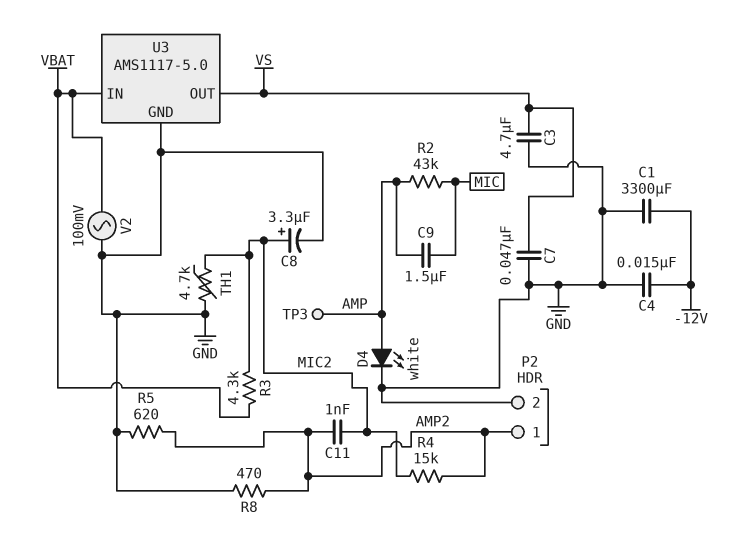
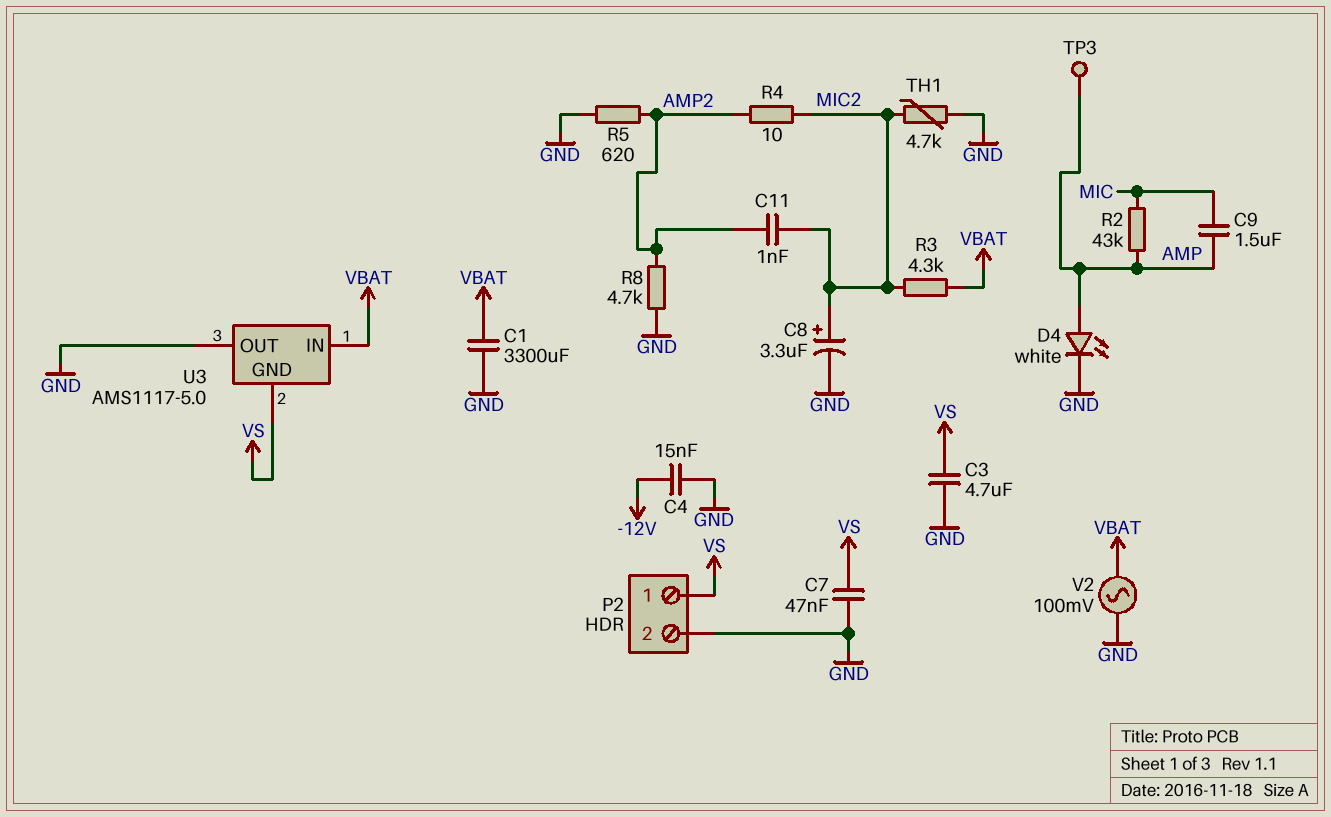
C1: 3300uF (-12V, GND) -> 3300uF (GND, VBAT)
P2 pin 1: AMP2 -> VS
R4: 15k (AMP2, MIC2) -> 10 (AMP2, MIC2)
R8: 470 (AMP2, GND) -> 4.7k (AMP2, GND)
U3 pin GND: GND -> VS
U3 pin OUT: VS -> GND

